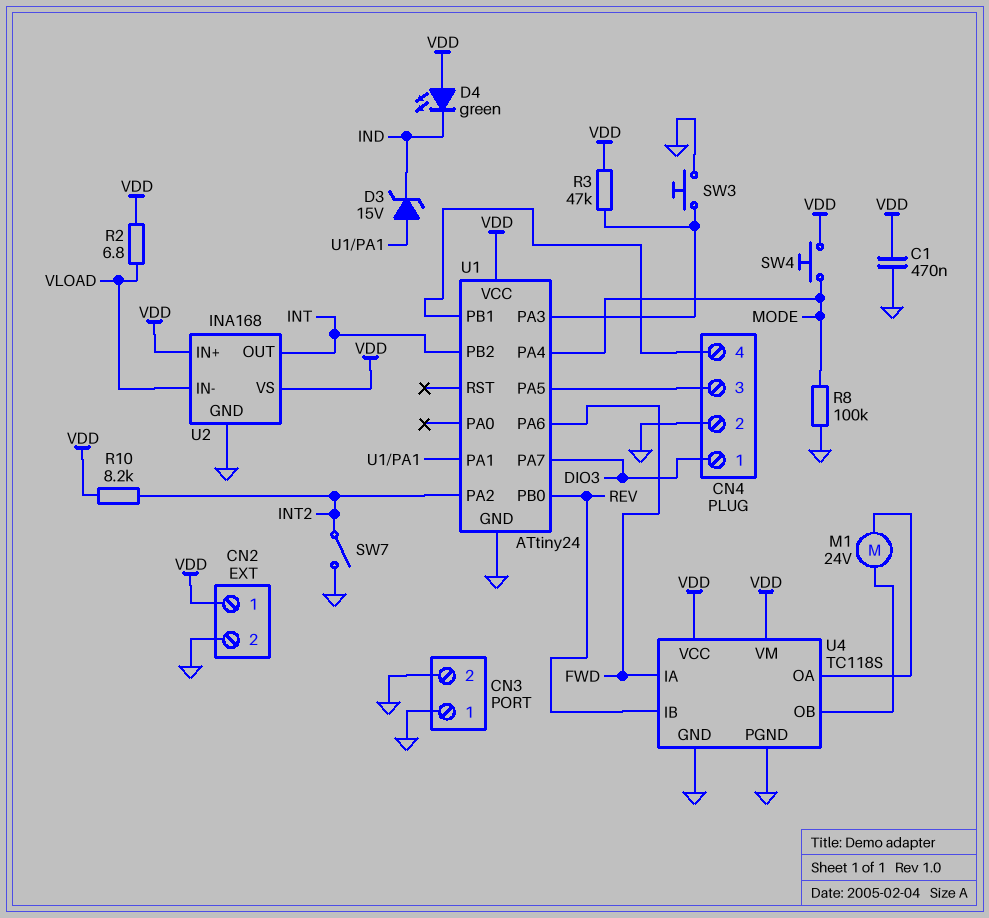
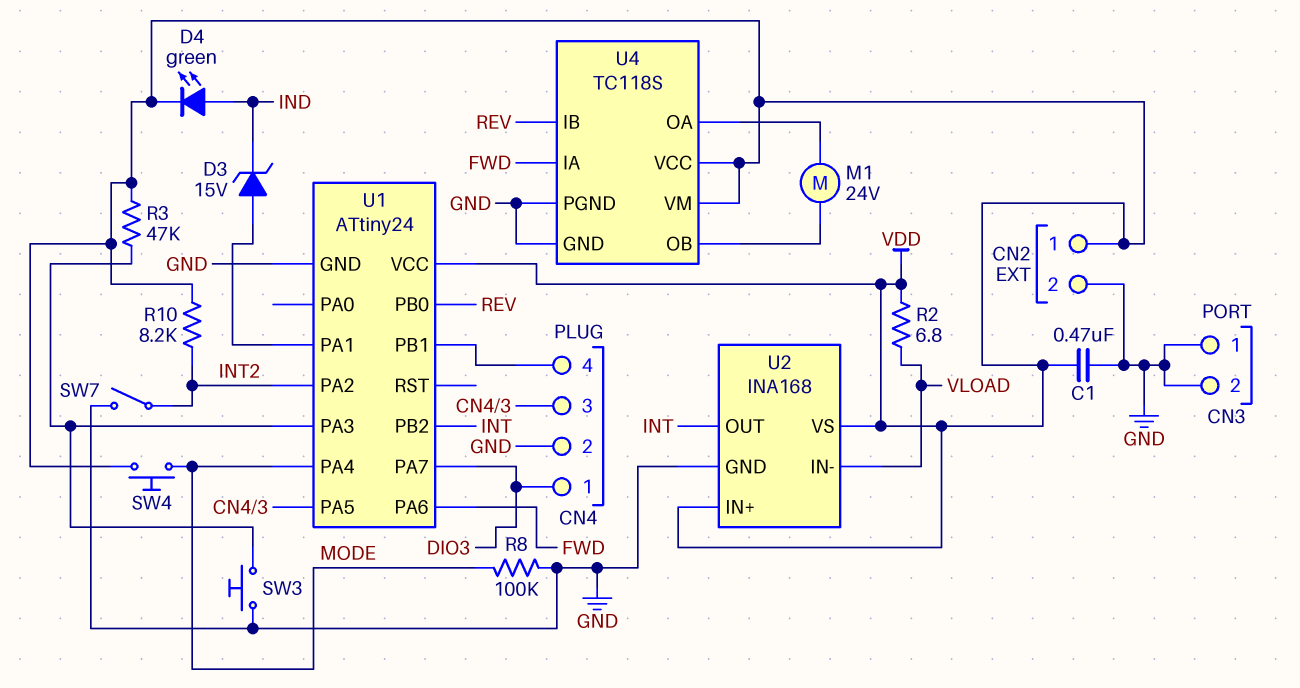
D4: LED green (A VDD, K IND) -> LED green (A IND, K VDD)

